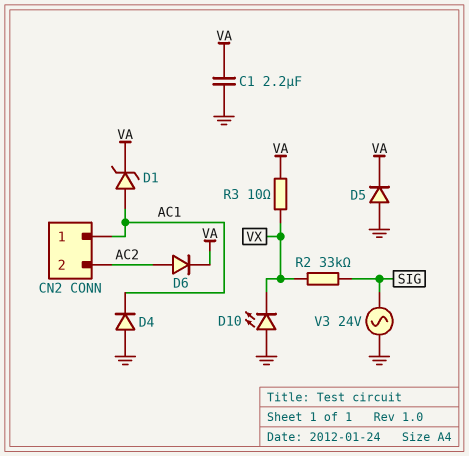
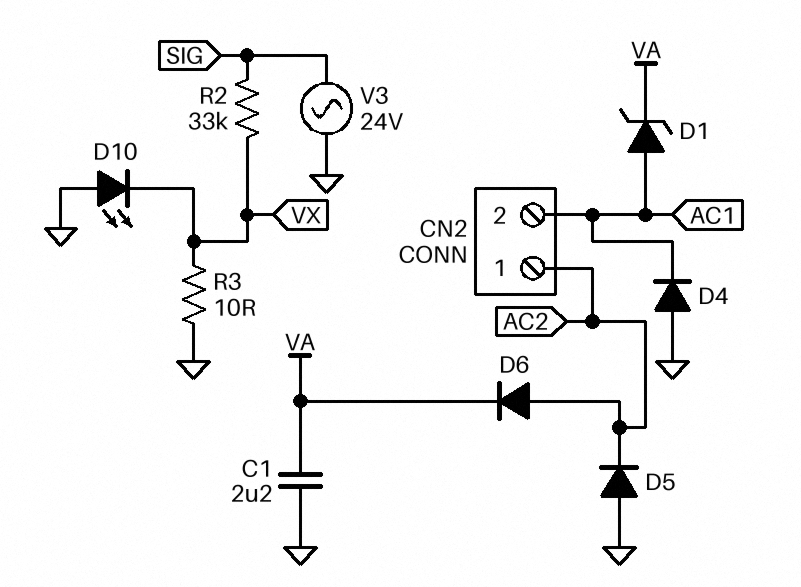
CN2 pin 1: AC1 -> AC2
CN2 pin 2: AC2 -> AC1
D5: diode (A GND, K VA) -> diode (A GND, K AC2)
R3: 10 (VA, VX) -> 10 (GND, VX)

